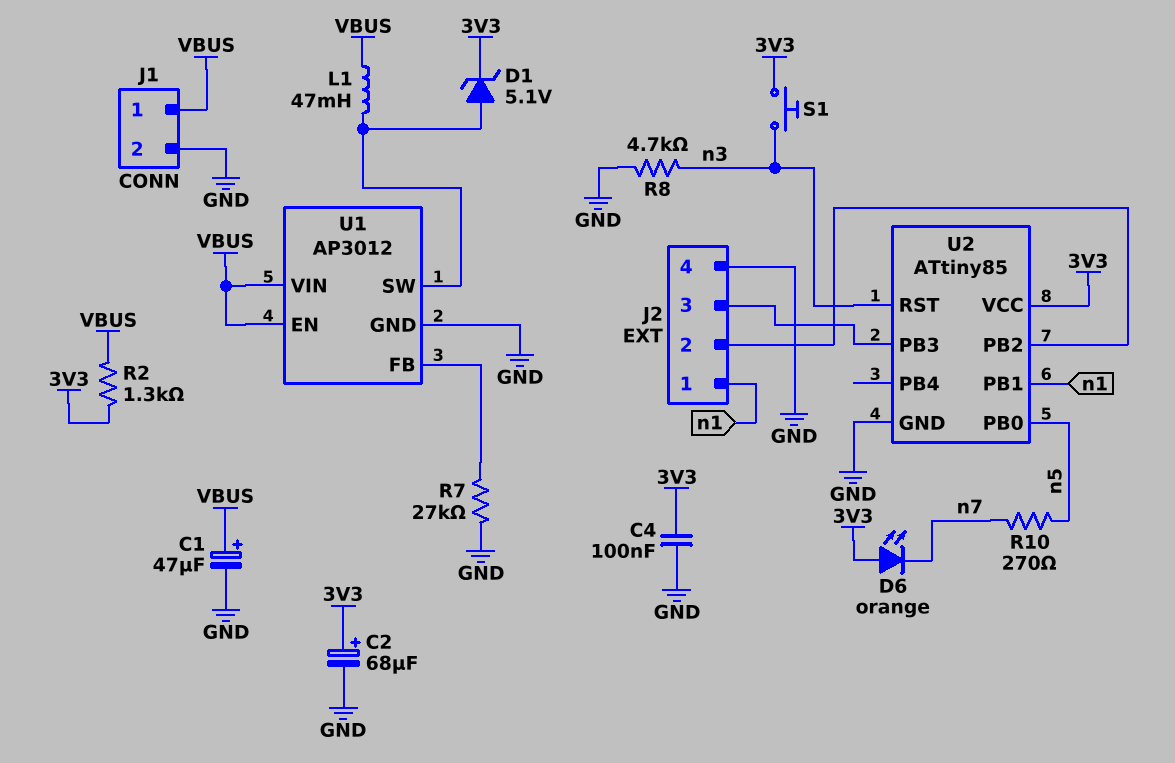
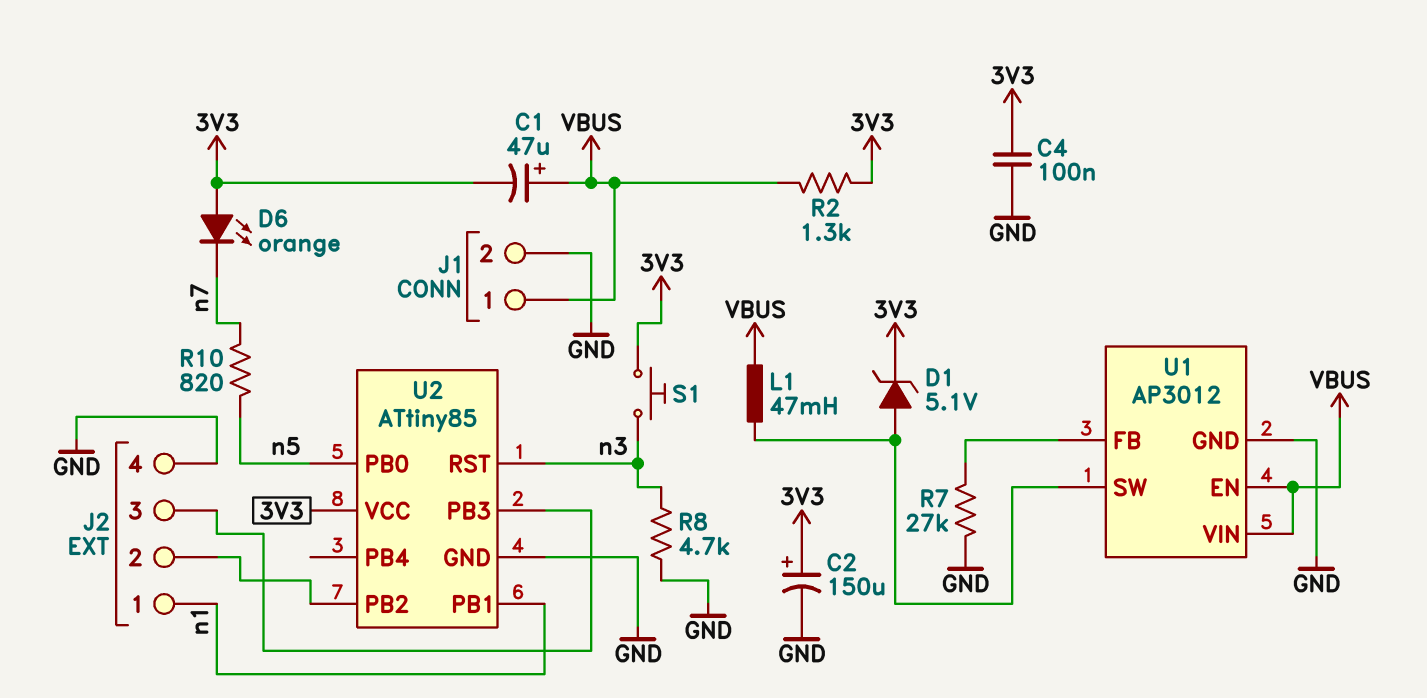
C1: 47uF (plus VBUS, minus GND) -> 47uF (plus VBUS, minus 3V3)
C2: 68uF (plus 3V3, minus GND) -> 150uF (plus 3V3, minus GND)
R10: 270 (n5, n7) -> 820 (n5, n7)

